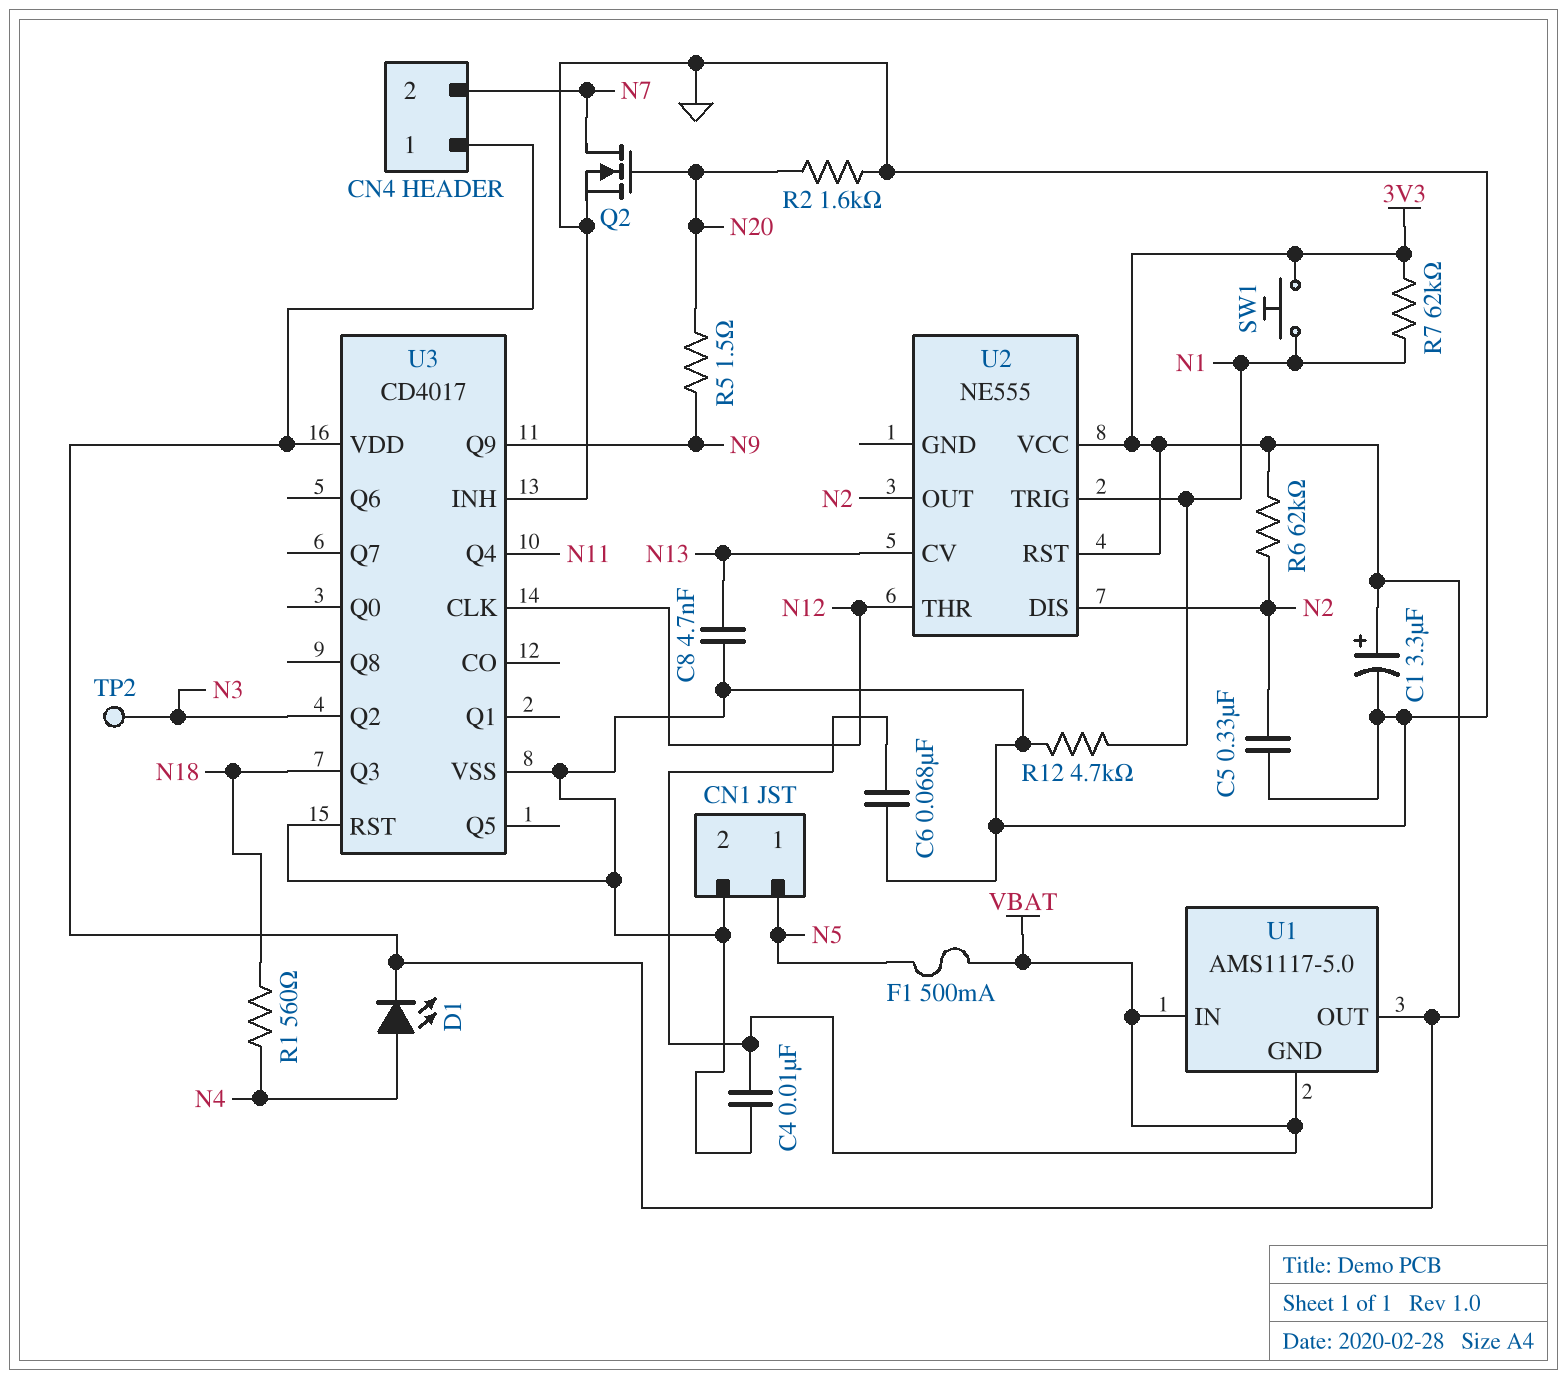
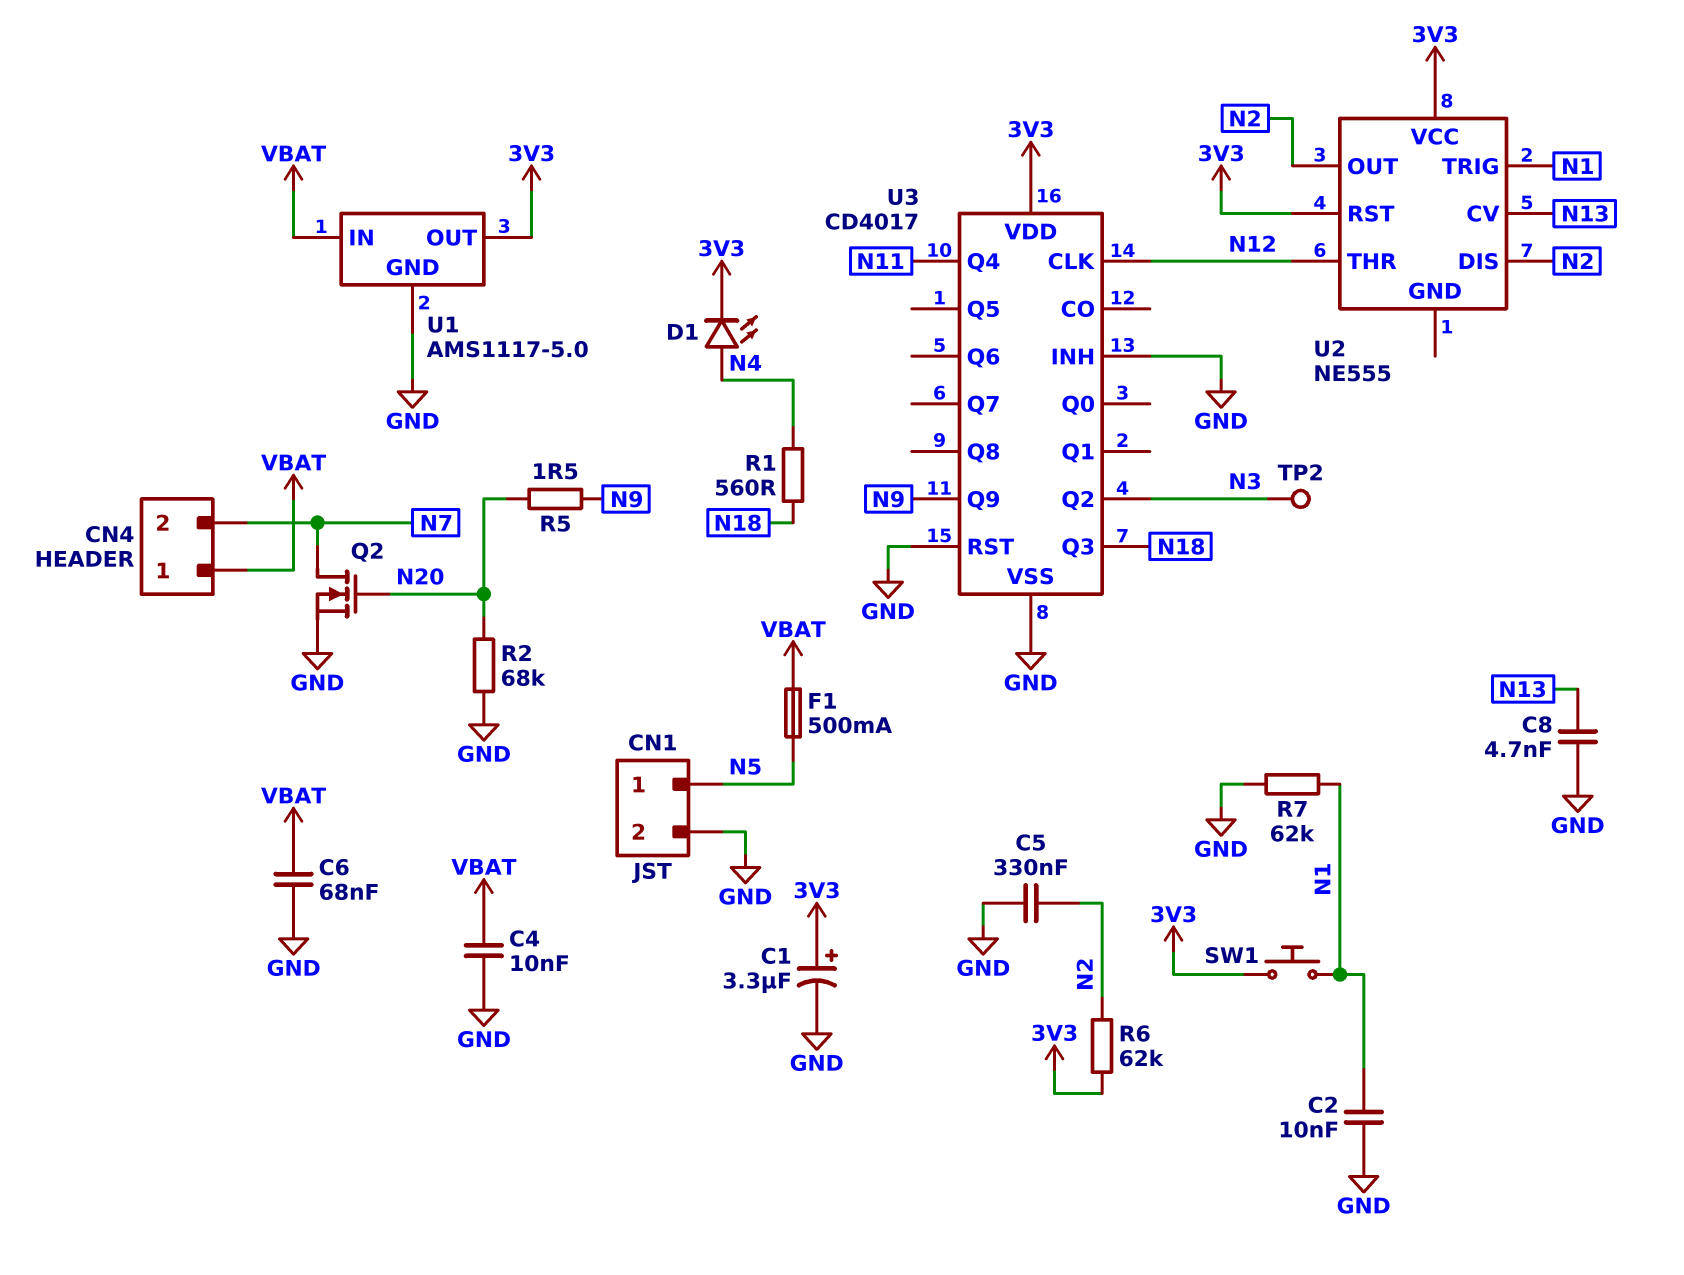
C2: none -> 10nF (GND, N1)
CN4 pin 1: 3V3 -> VBAT
R2: 1.6k (GND, N20) -> 68k (GND, N20)
R7: 62k (3V3, N1) -> 62k (GND, N1)
R12: 4.7k (GND, N1) -> none
U1 pin GND: VBAT -> GND

